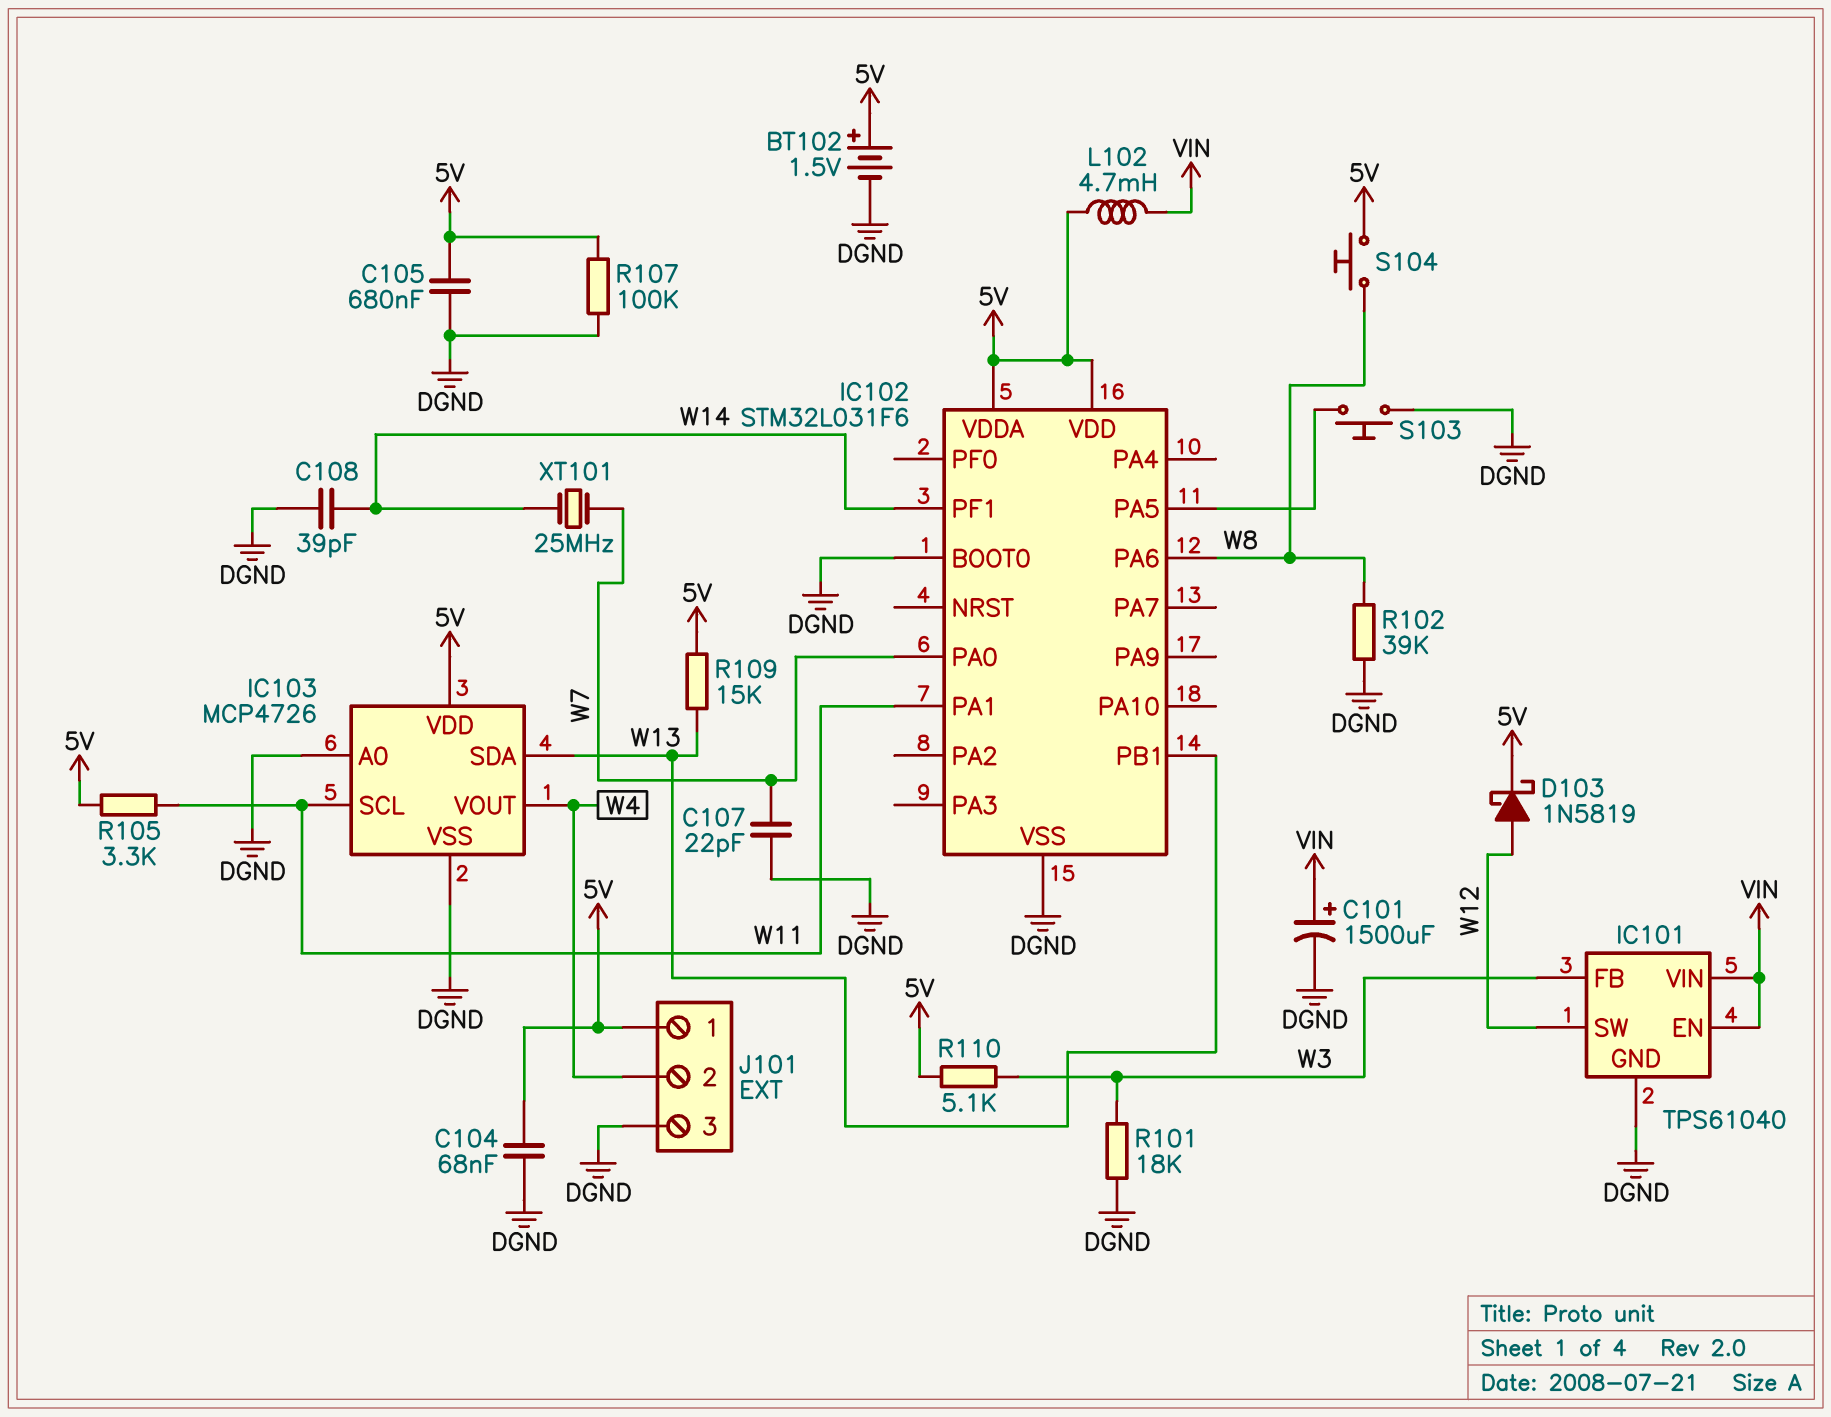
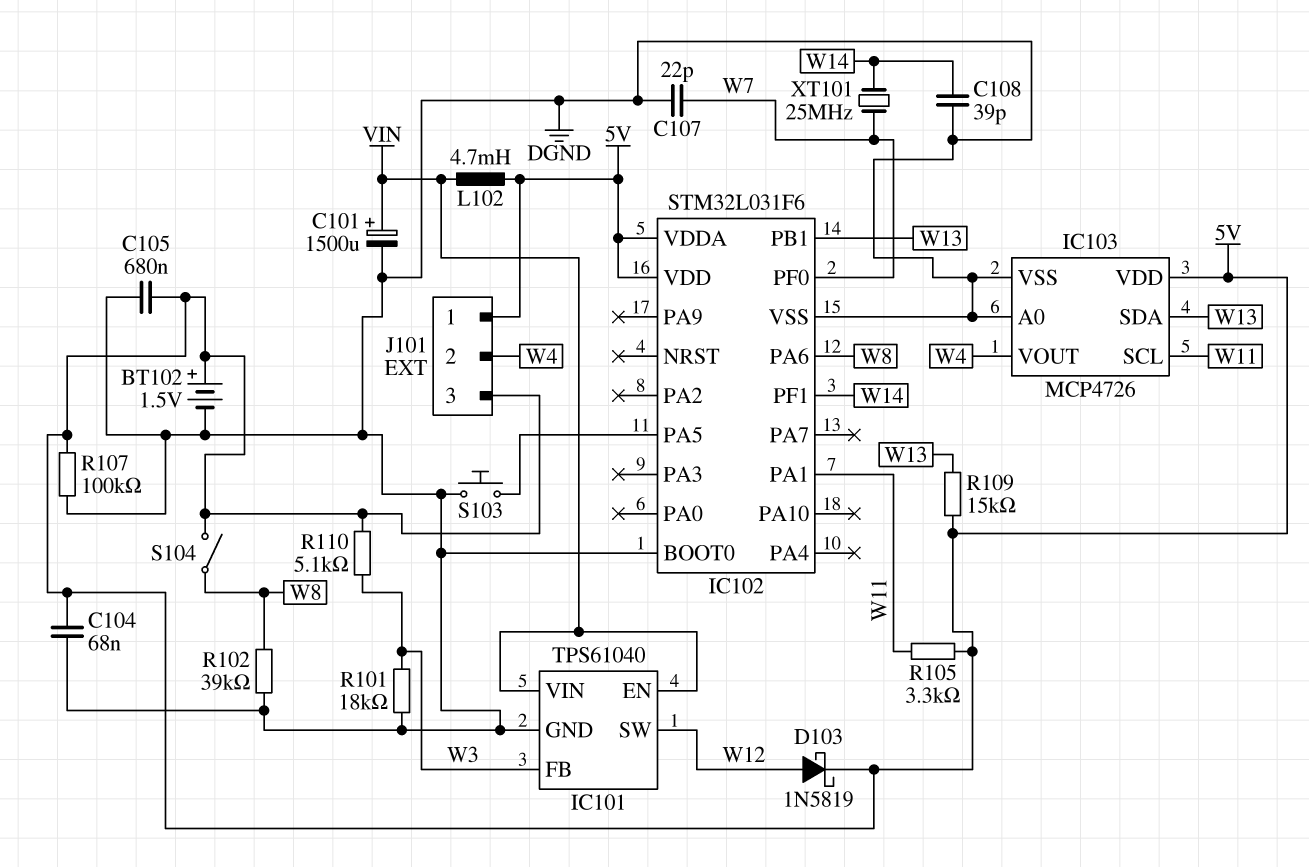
IC102 pin PA0: W7 -> none
IC102 pin PF0: none -> W7
J101 pin 3: DGND -> 5V
S104: button (5V, W8) -> switch (5V, W8)

